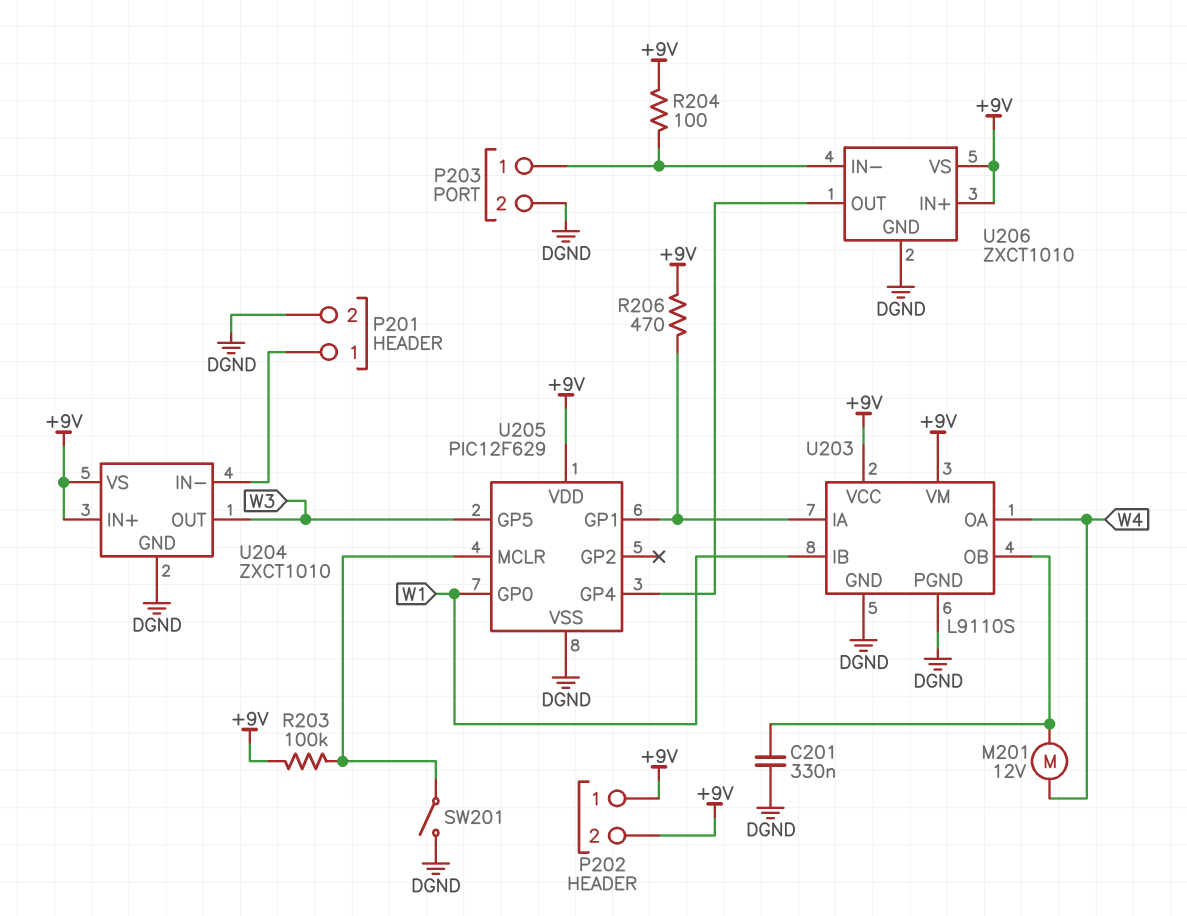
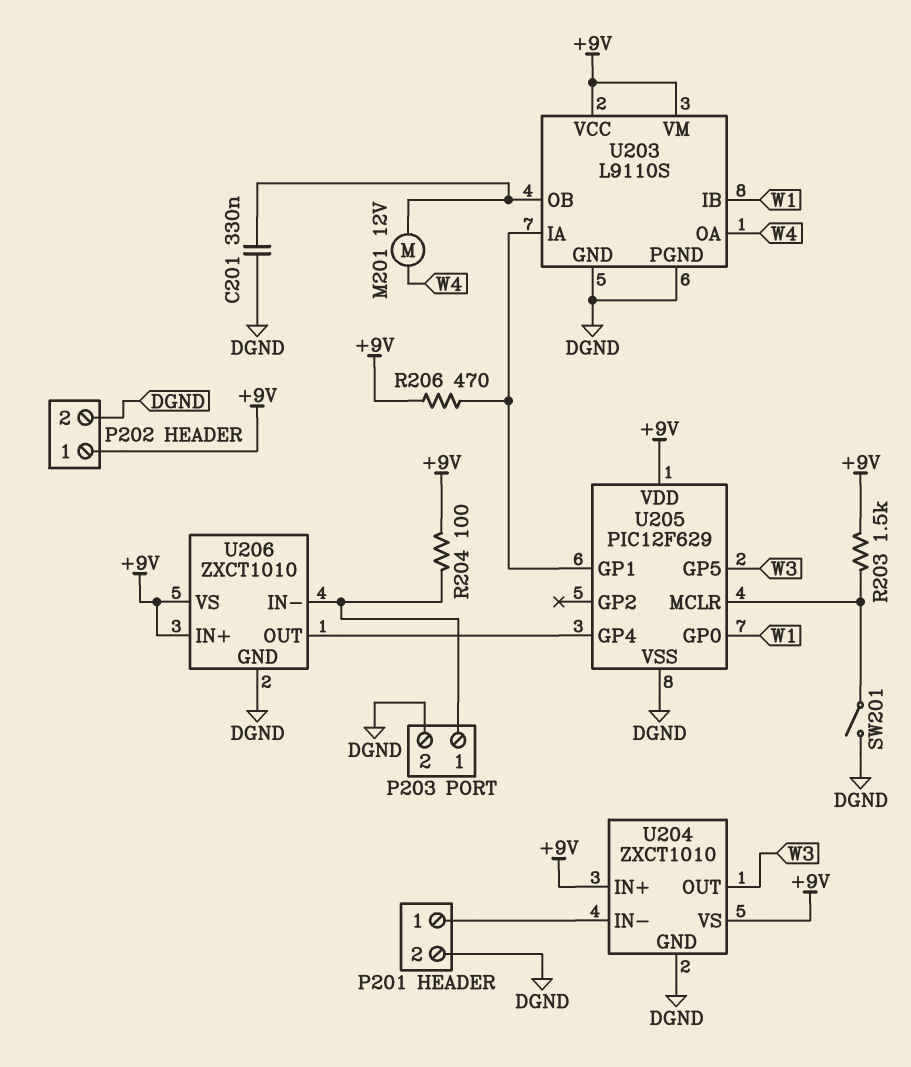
P202 pin 2: +9V -> DGND
R203: 100k (+9V, U205/MCLR) -> 1.5k (+9V, U205/MCLR)

